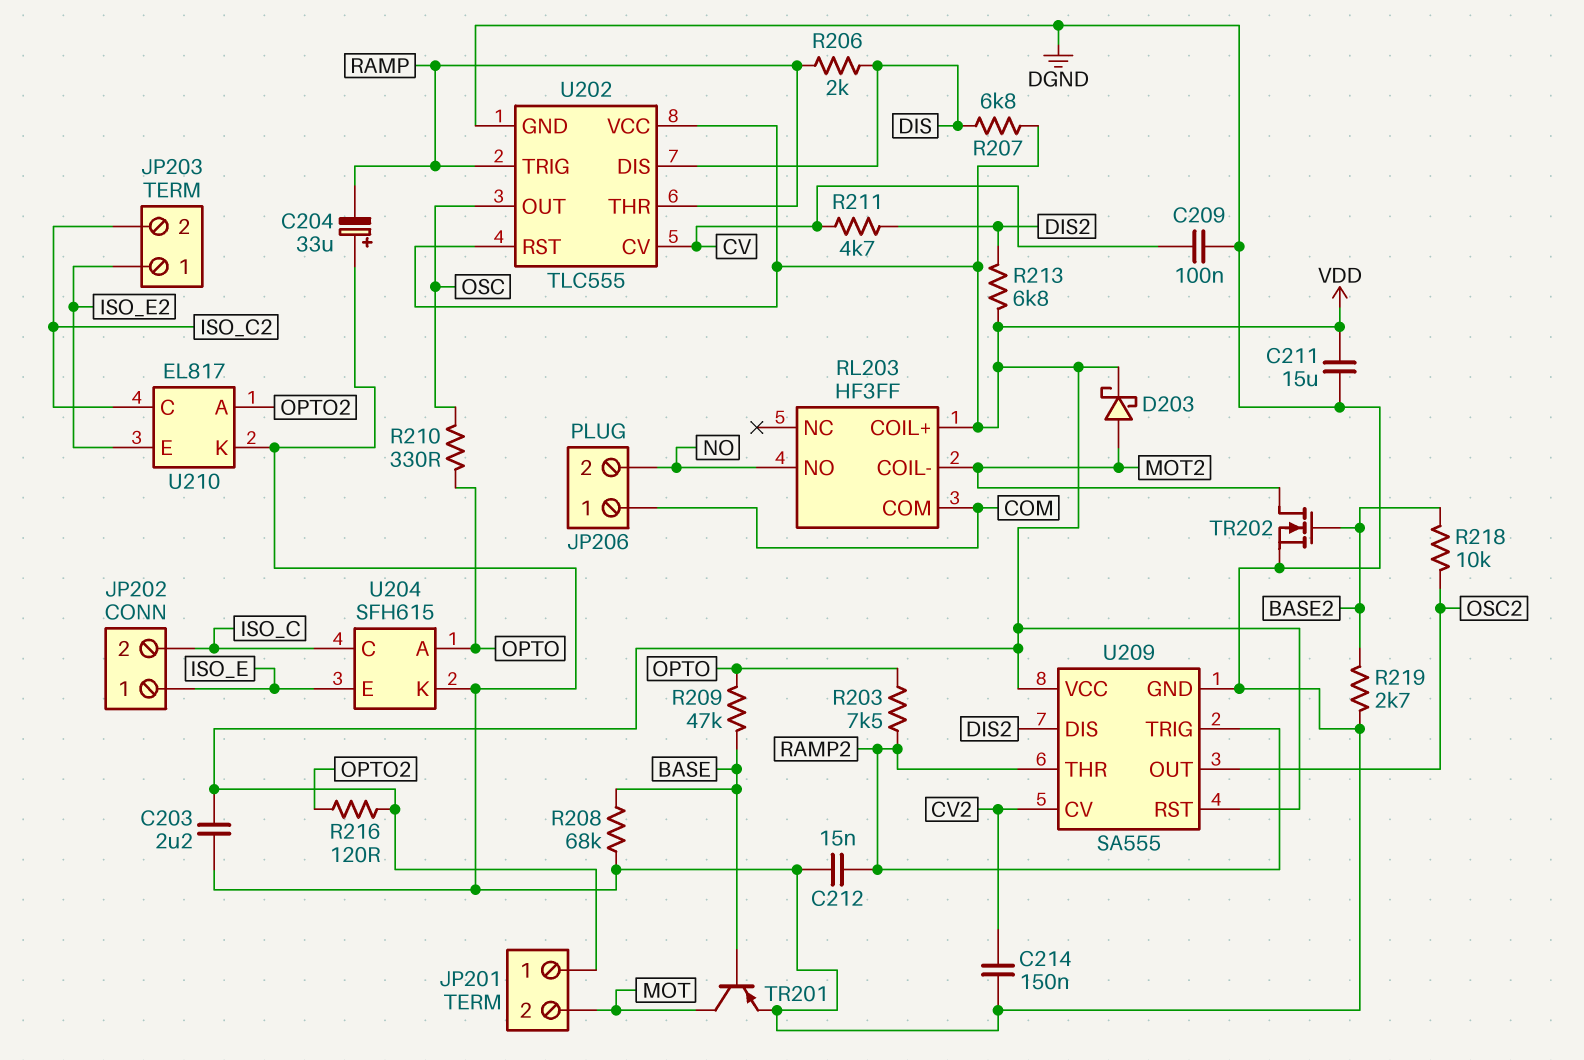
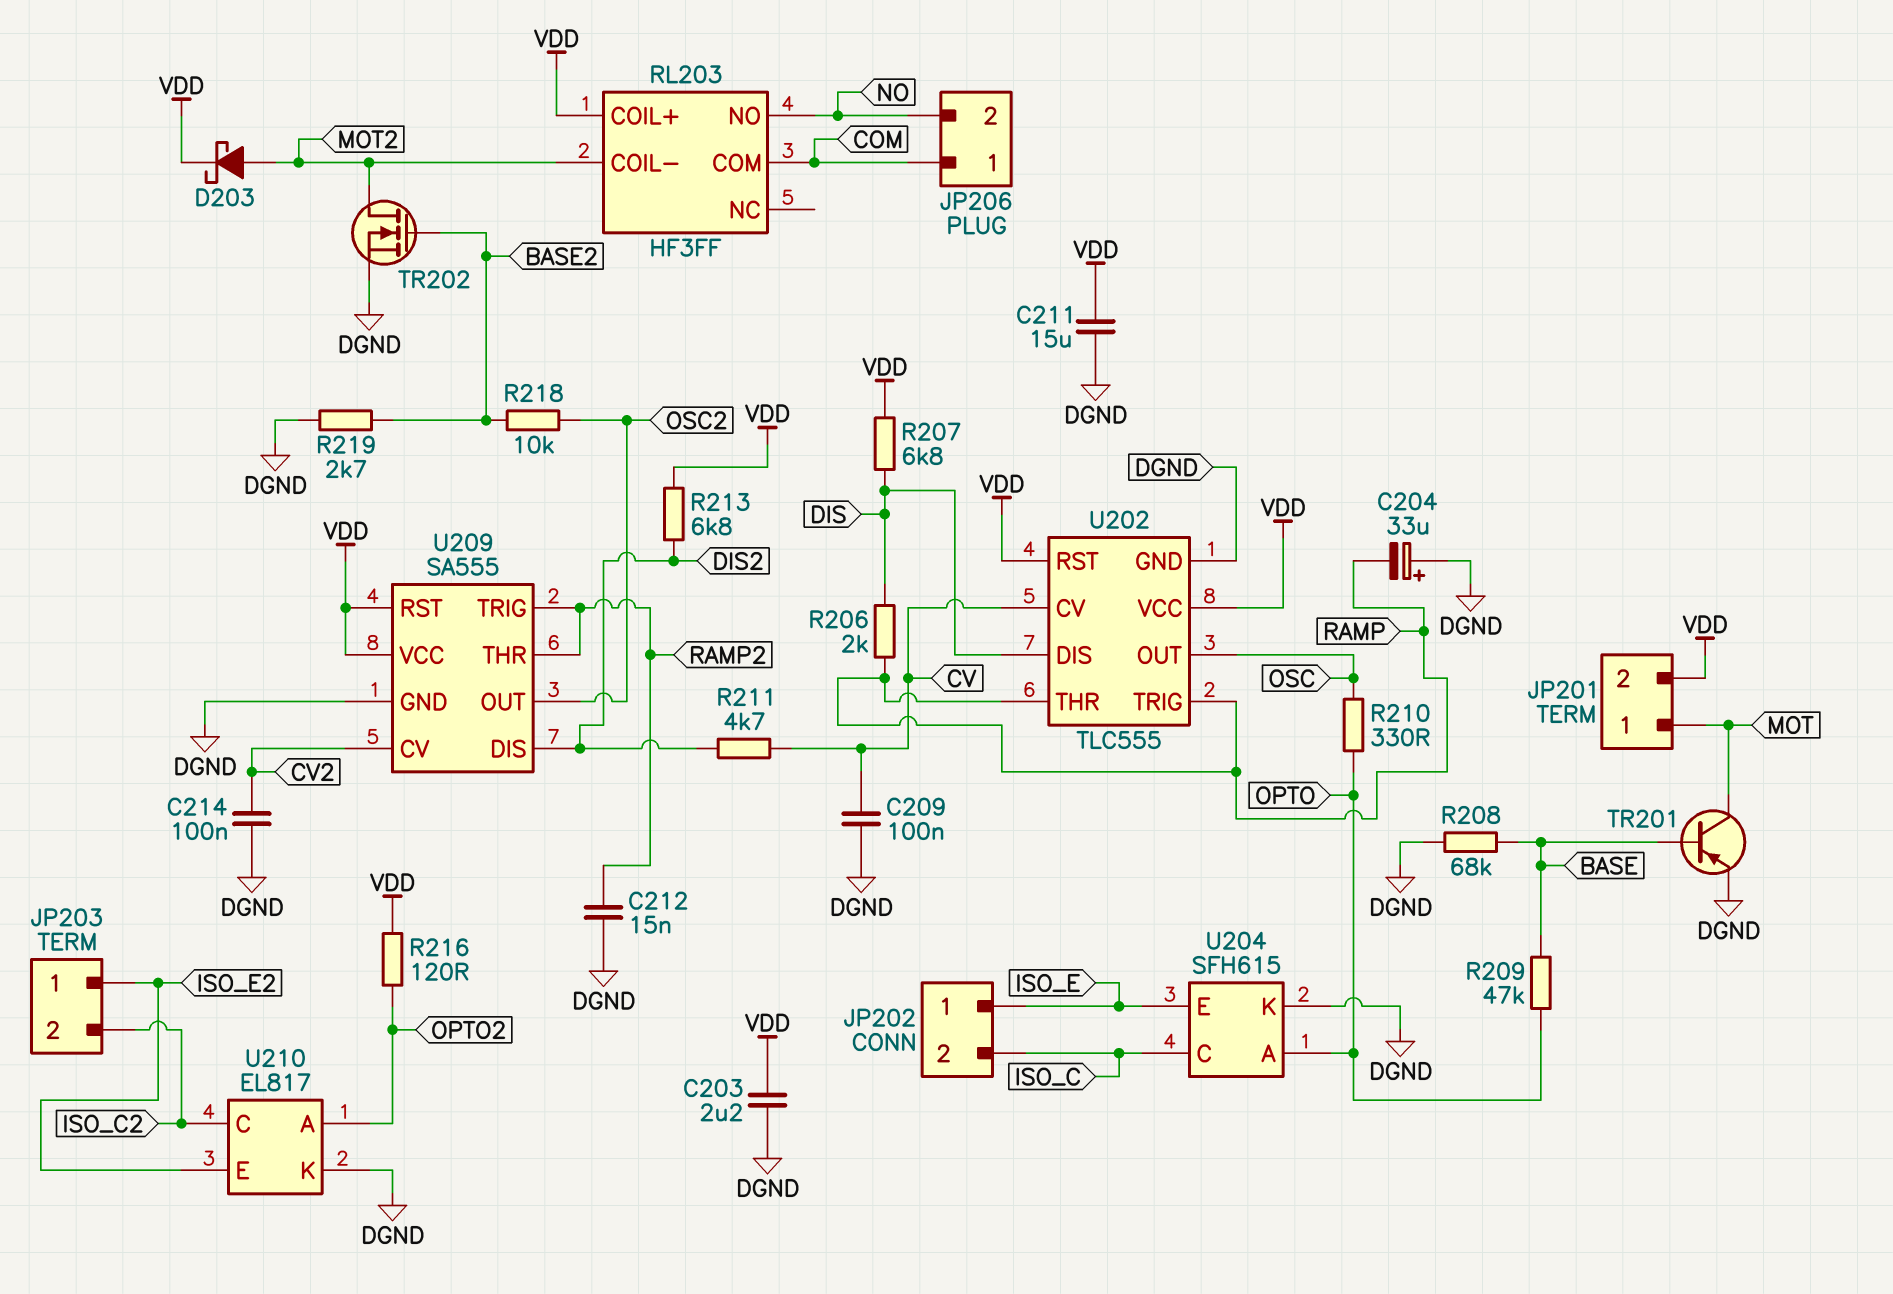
C214: 150nF (CV2, DGND) -> 100nF (CV2, DGND)
JP201 pin 1: VDD -> MOT
JP201 pin 2: MOT -> VDD
R203: 7.5k (OPTO, RAMP2) -> none

